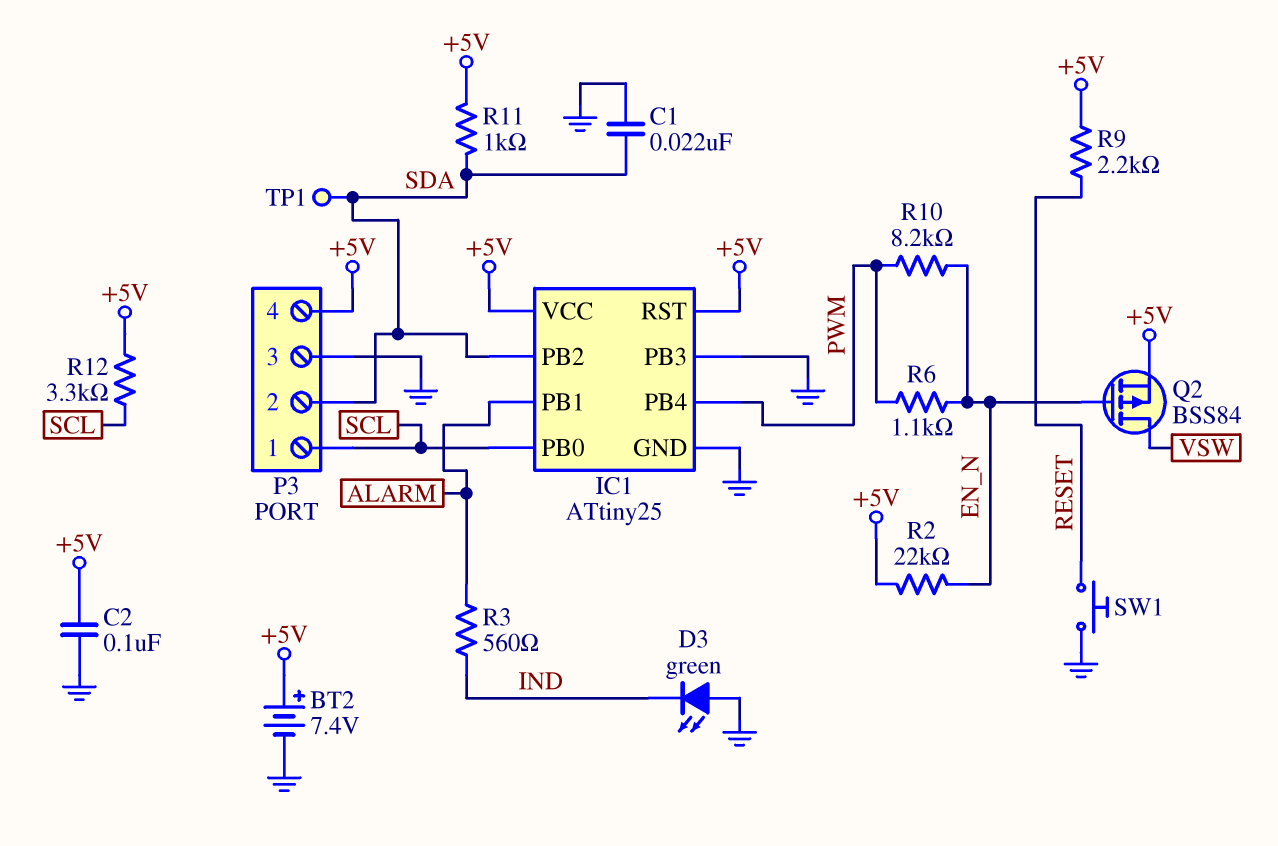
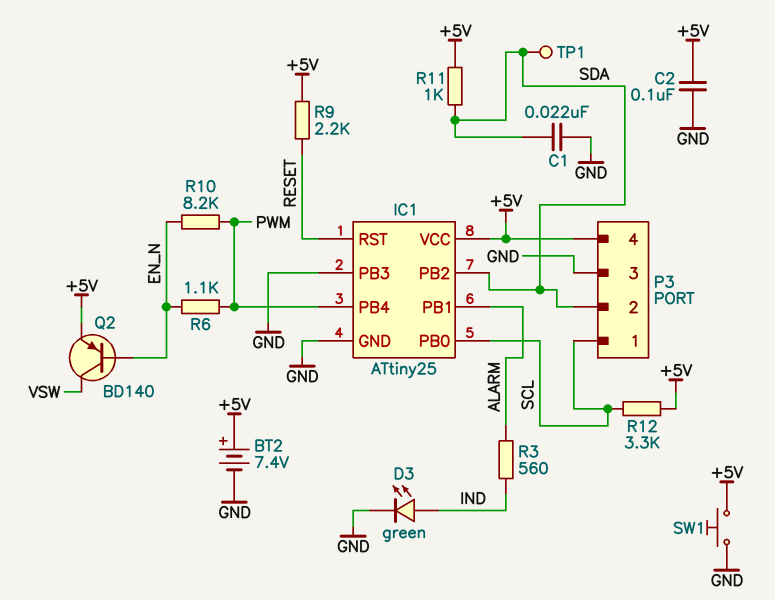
D3: LED green (A GND, K IND) -> LED green (A IND, K GND)
IC1 pin RST: +5V -> RESET
Q2: PMOS BSS84 (G EN_N, D VSW, S +5V) -> PNP BD140 (B EN_N, C VSW, E +5V)
R2: 22k (+5V, EN_N) -> none
SW1: button (GND, RESET) -> button (+5V, GND)

